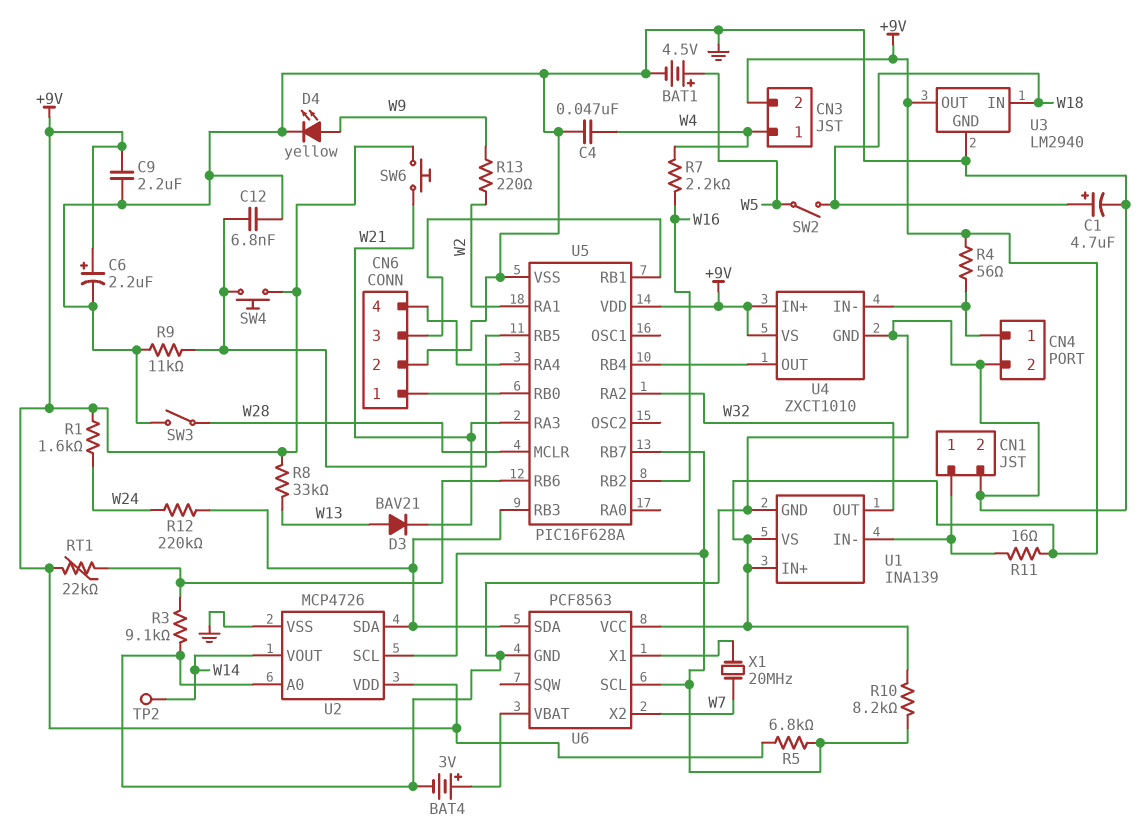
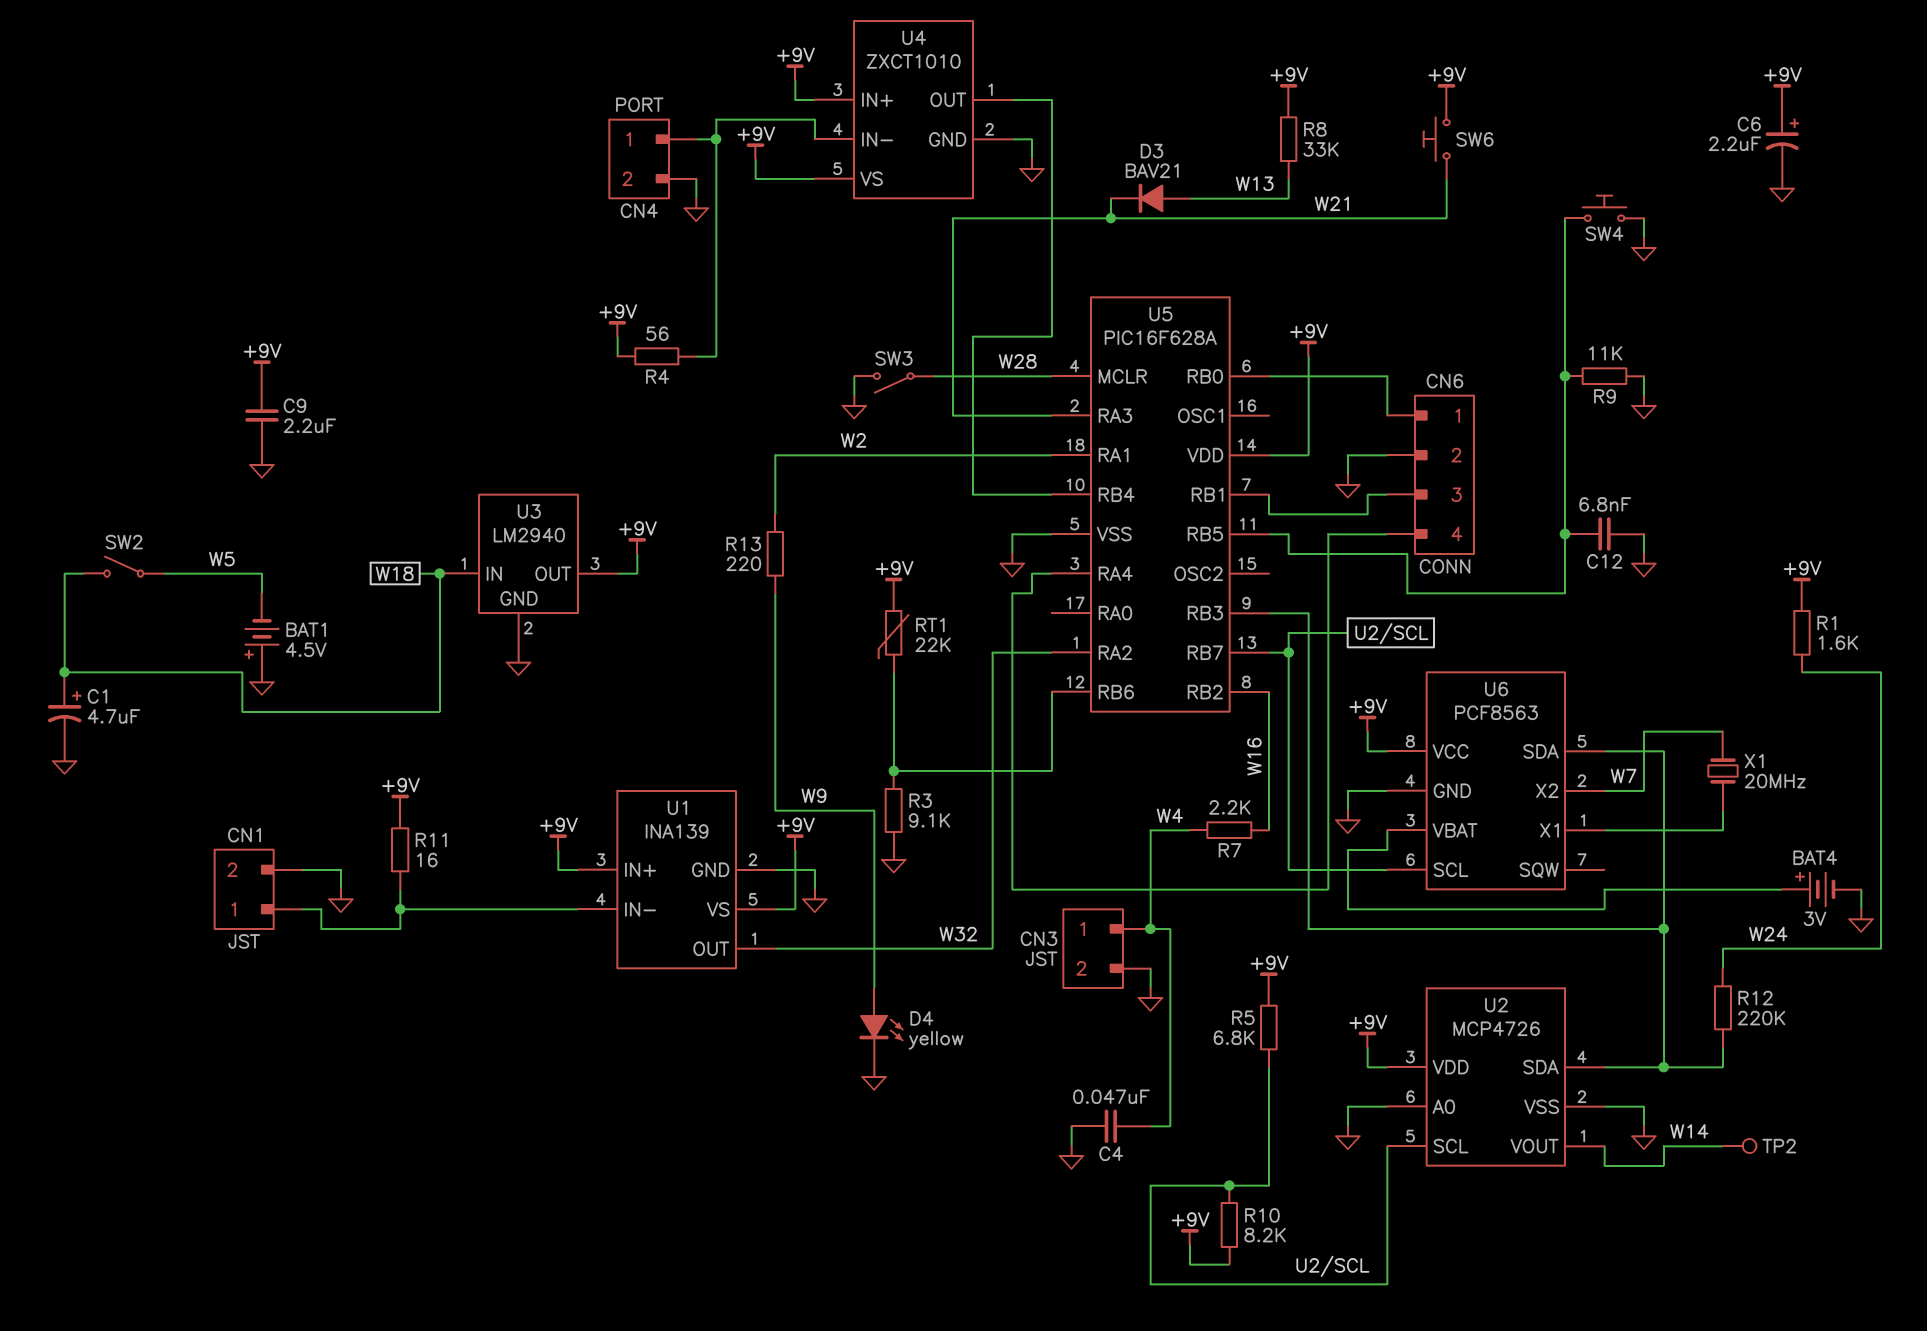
BAT1: 4.5V (plus W5, minus GND) -> 4.5V (plus GND, minus W5)
CN3 pin 2: +9V -> GND
SW4: button (+9V, U5/RB5) -> button (GND, U5/RB5)

